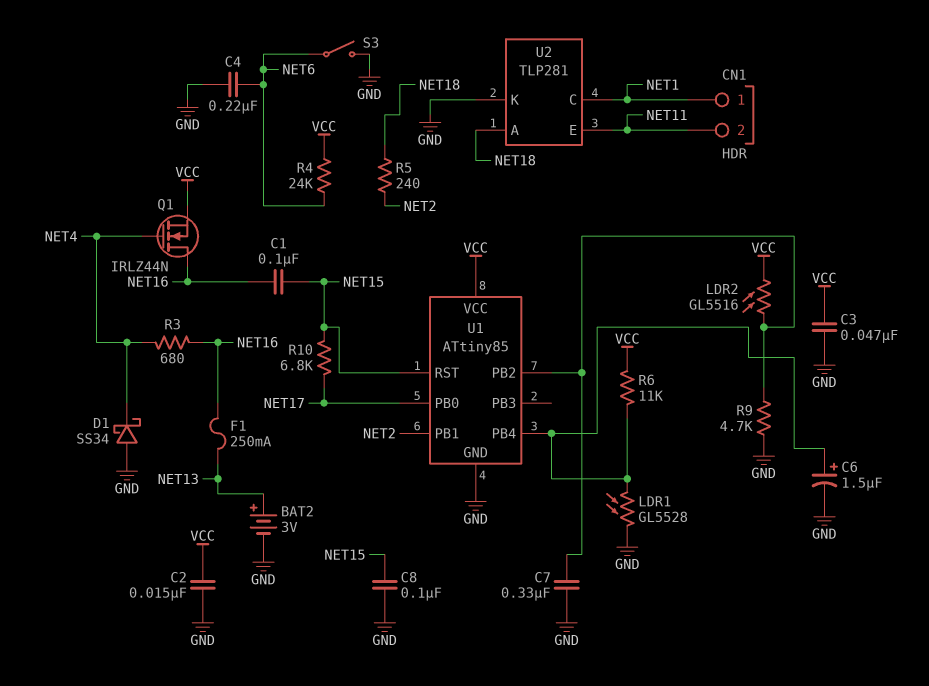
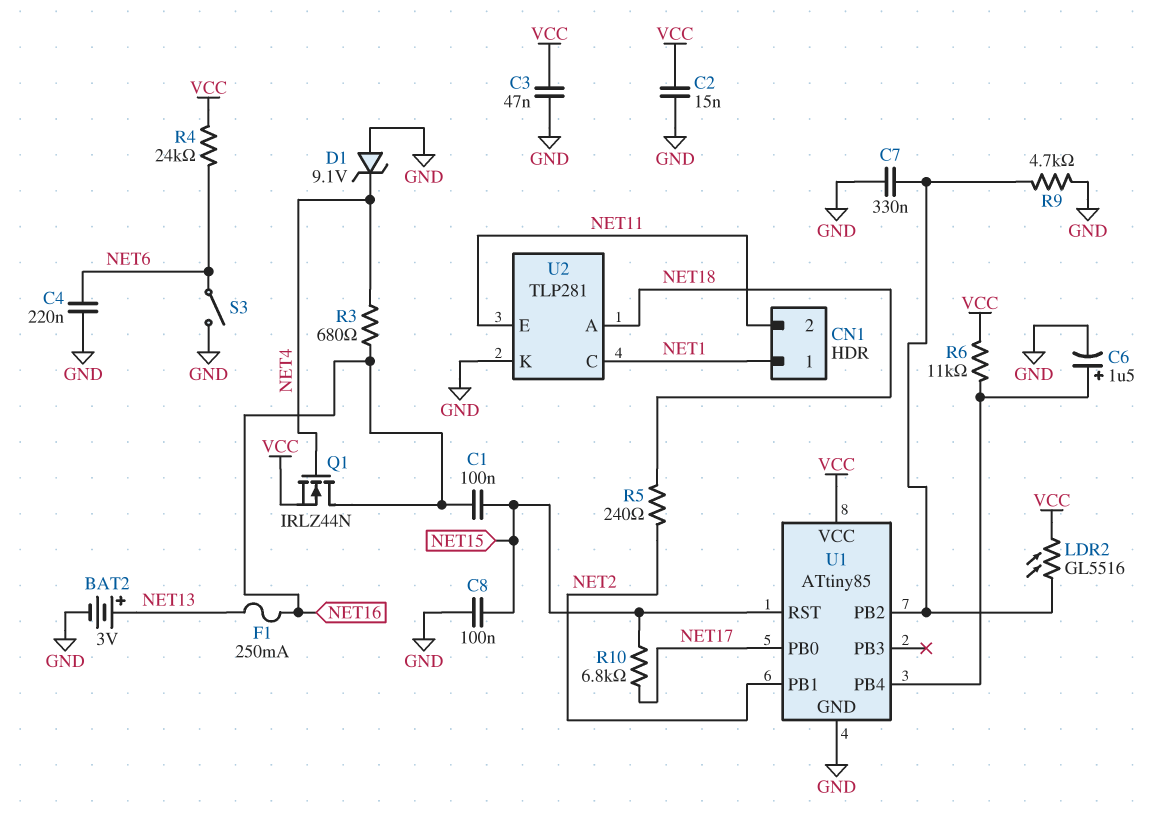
D1: schottky SS34 (A GND, K NET4) -> zener 9.1V (A GND, K NET4)
LDR1: GL5528 (GND, U1/PB4) -> none

